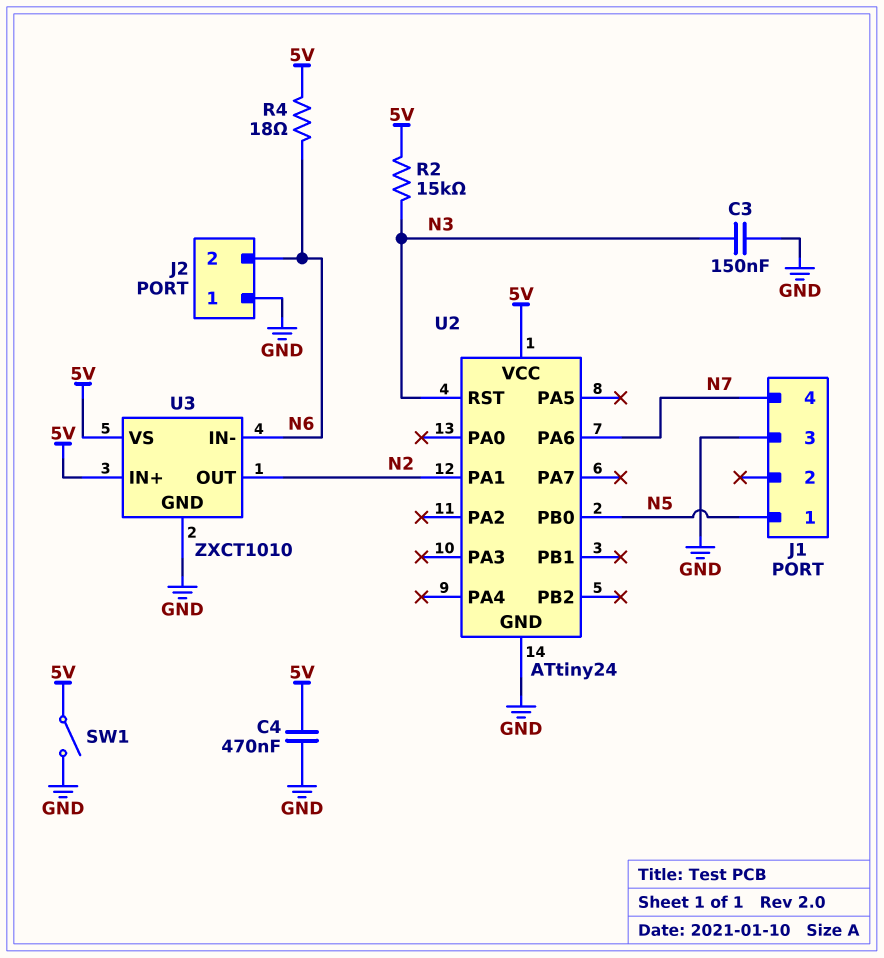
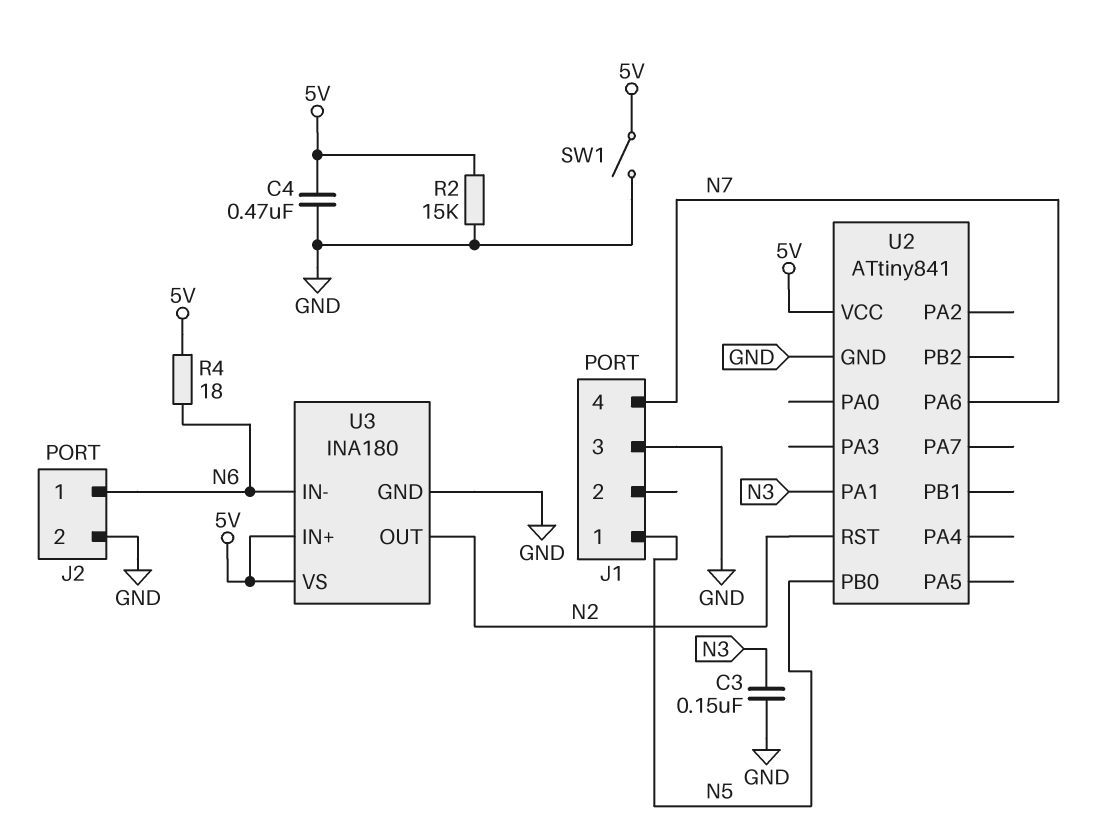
J2 pin 1: GND -> N6
J2 pin 2: N6 -> GND
R2: 15k (5V, N3) -> 15k (5V, GND)
U2: ATtiny24 -> ATtiny841
U2 pin PA1: N2 -> N3
U2 pin RST: N3 -> N2
U3: ZXCT1010 -> INA180

